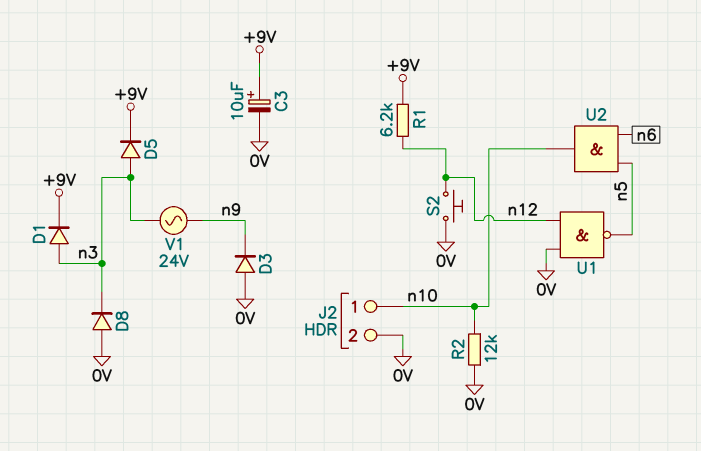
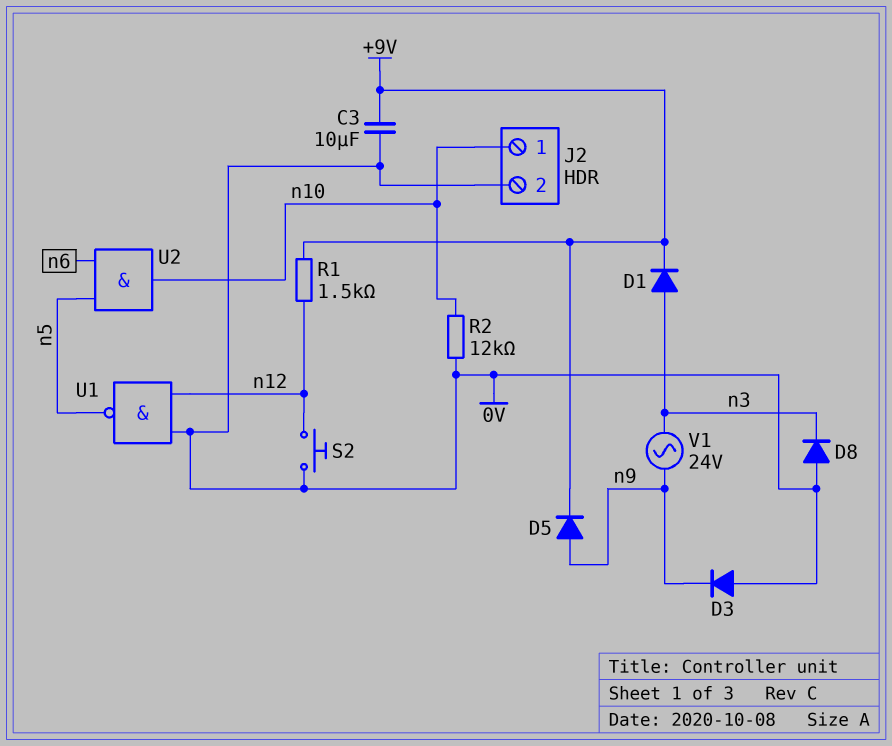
C3: 10uF (plus +9V, minus 0V) -> 10uF (+9V, 0V)
D5: diode (A n3, K +9V) -> diode (A n9, K +9V)
R1: 6.2k (+9V, n12) -> 1.5k (+9V, n12)

